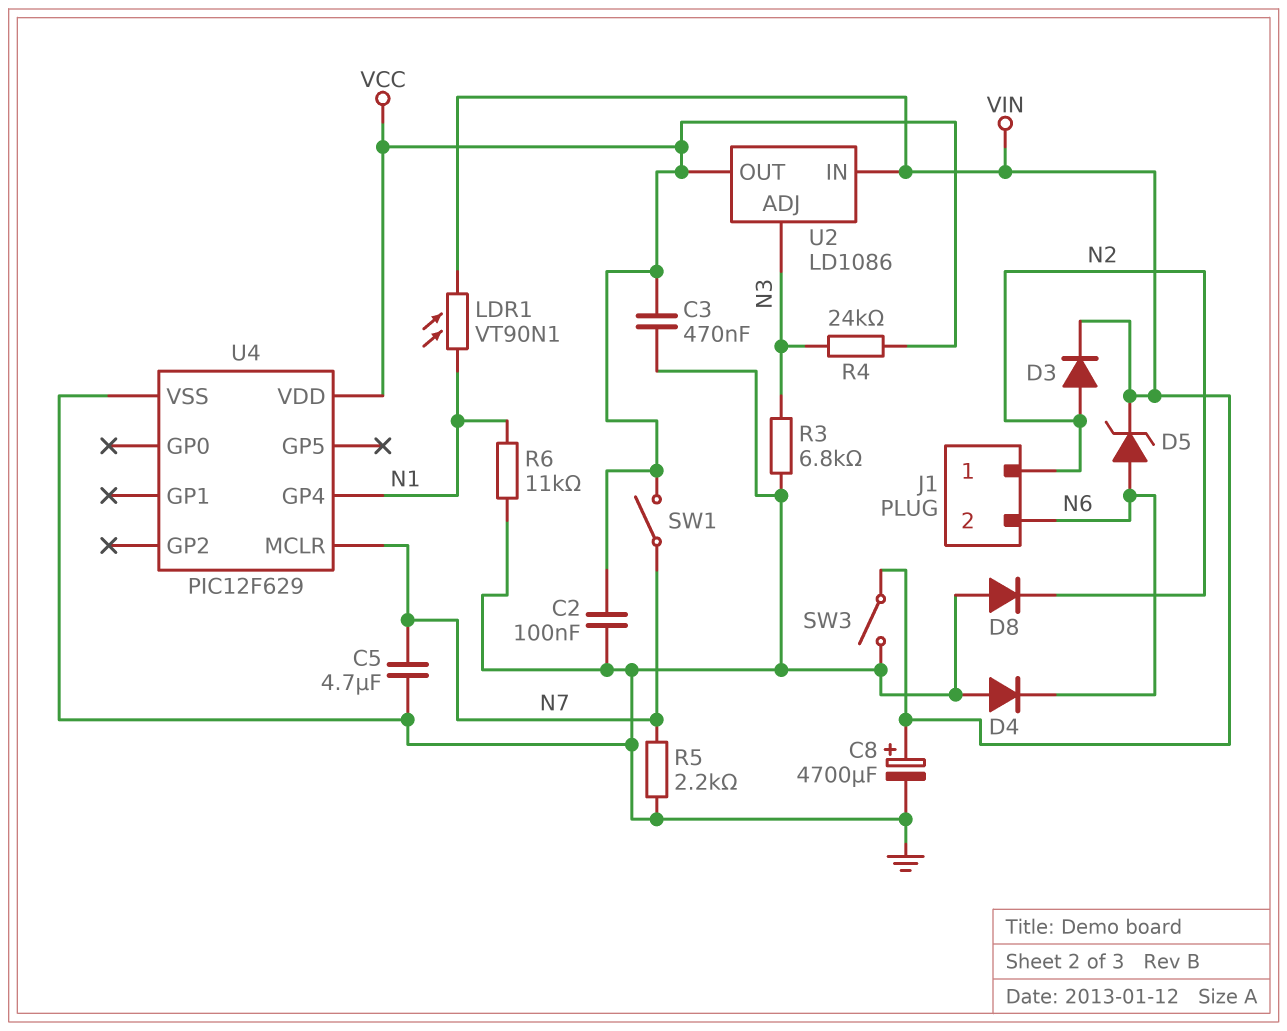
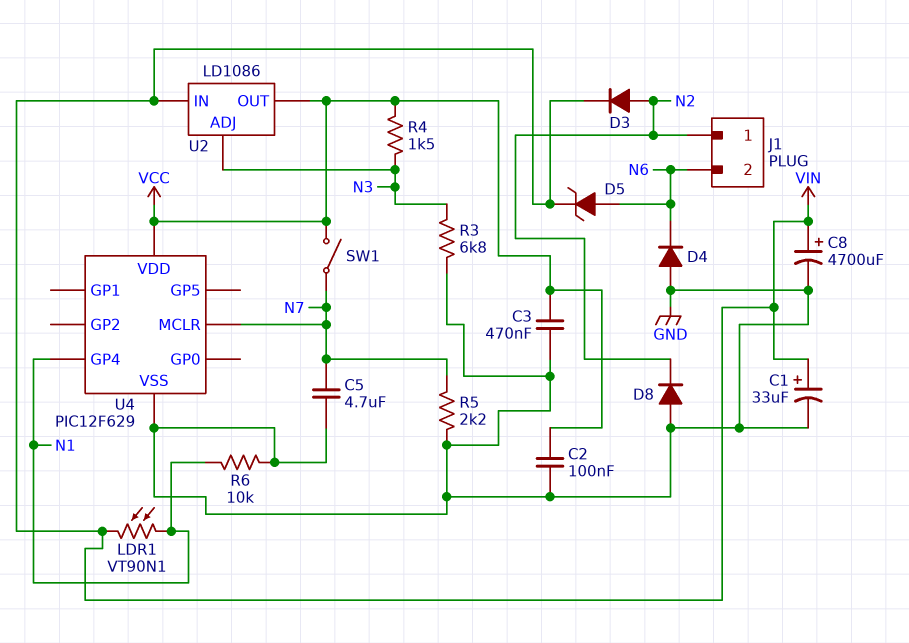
C1: none -> 33uF (plus VIN, minus GND)
R4: 24k (N3, VCC) -> 1.5k (N3, VCC)
R6: 11k (GND, N1) -> 10k (GND, N1)
SW3: switch (GND, VIN) -> none

